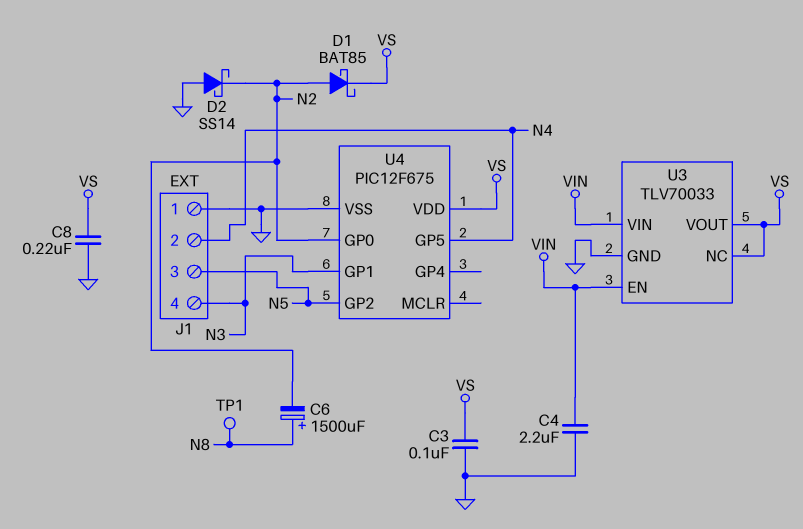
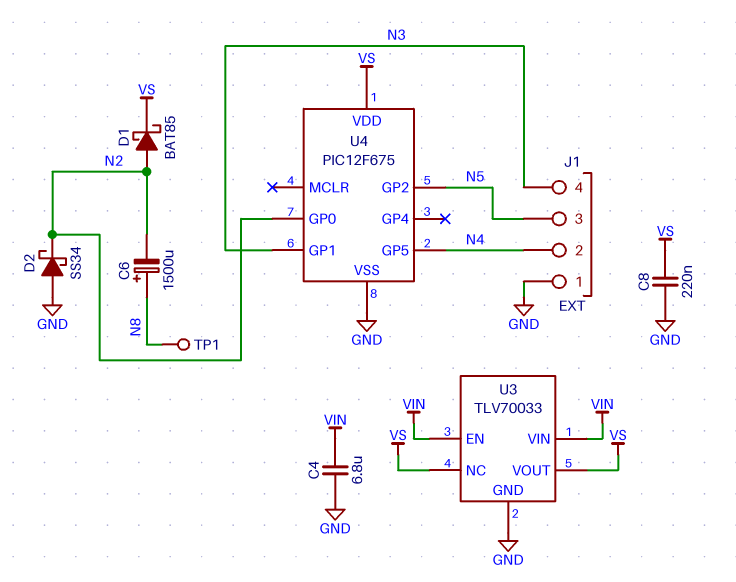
C3: 100nF (GND, VS) -> none
C4: 2.2uF (GND, VIN) -> 6.8uF (GND, VIN)
D2: schottky SS14 (A GND, K N2) -> schottky SS34 (A GND, K N2)

